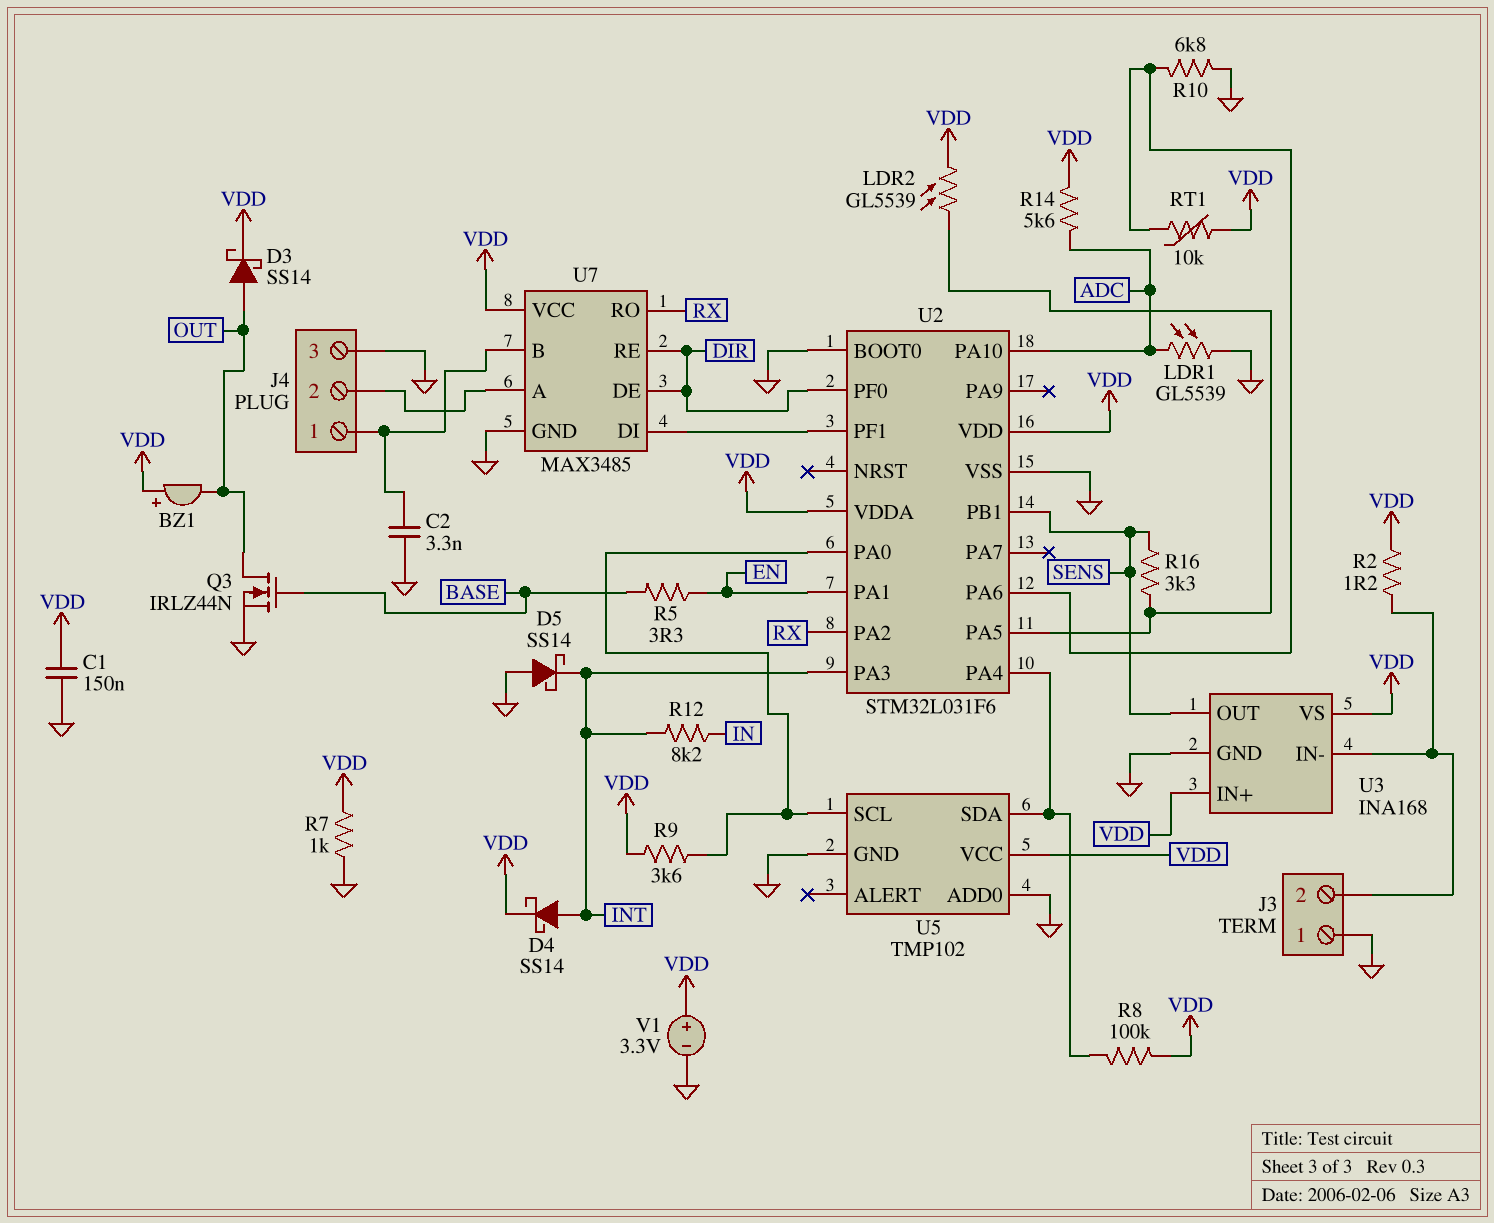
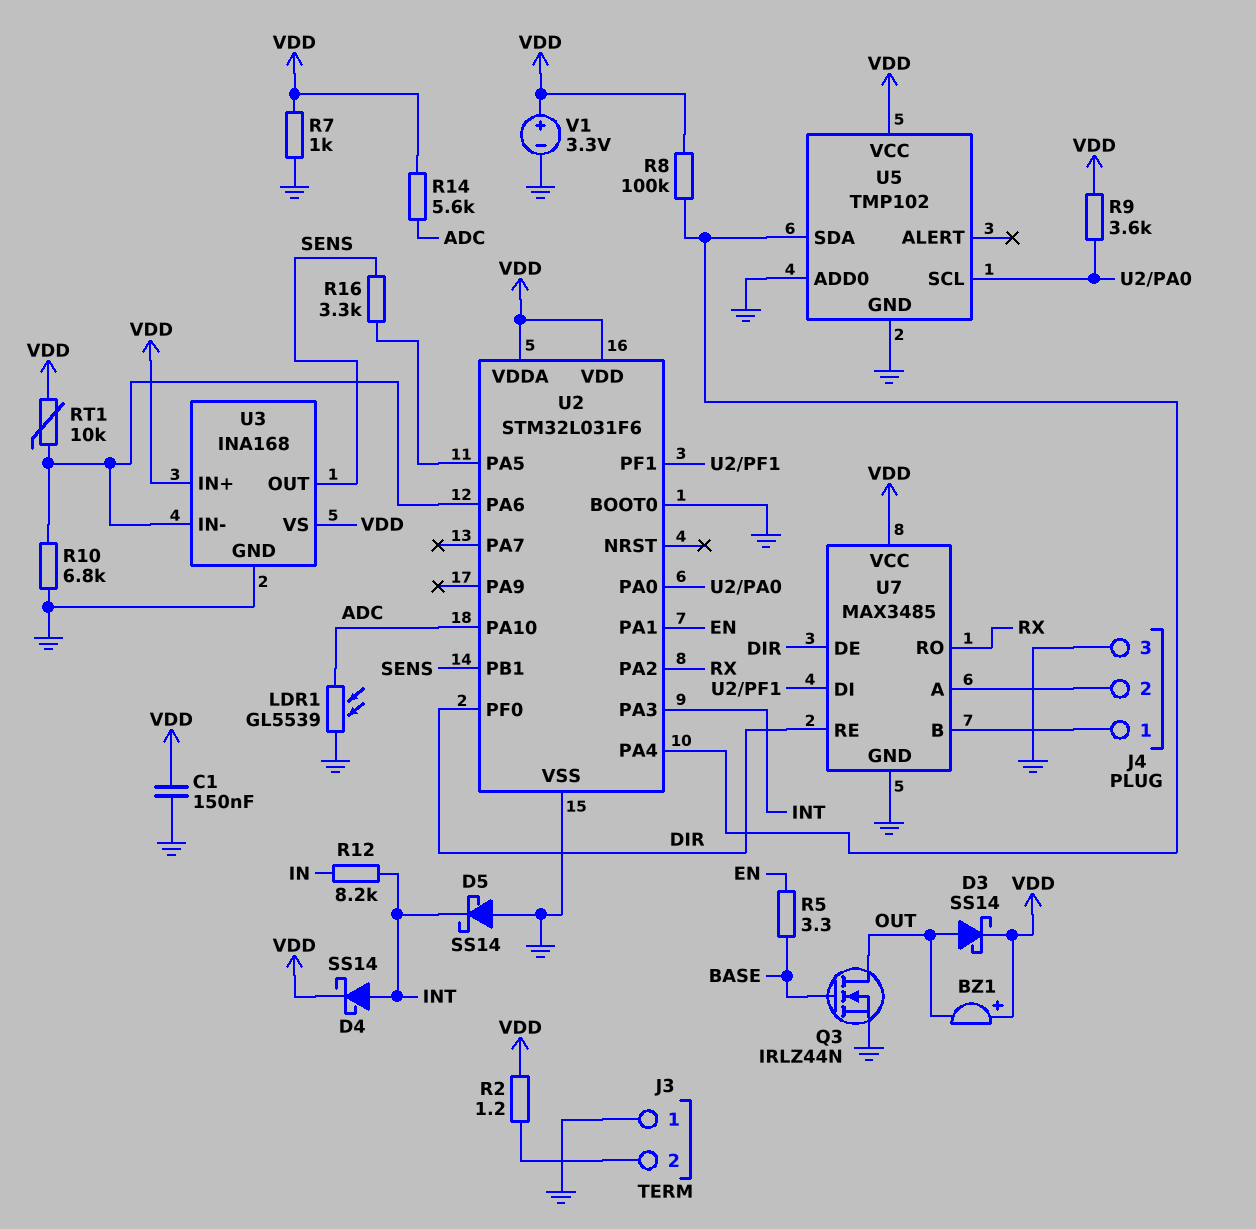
C2: 3.3nF (GND, J4/1) -> none
LDR2: GL5539 (U2/PA5, VDD) -> none
U3 pin IN-: J3/2 -> U2/PA6

